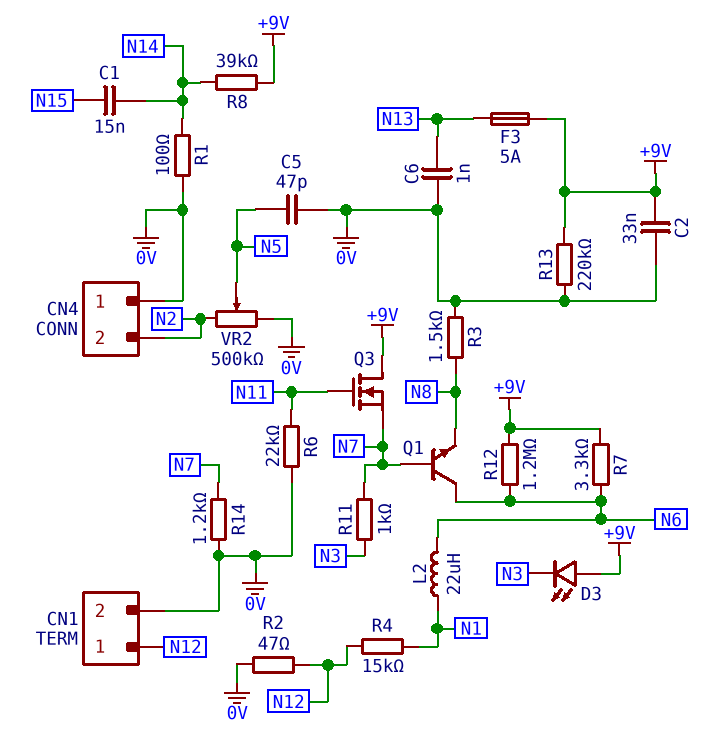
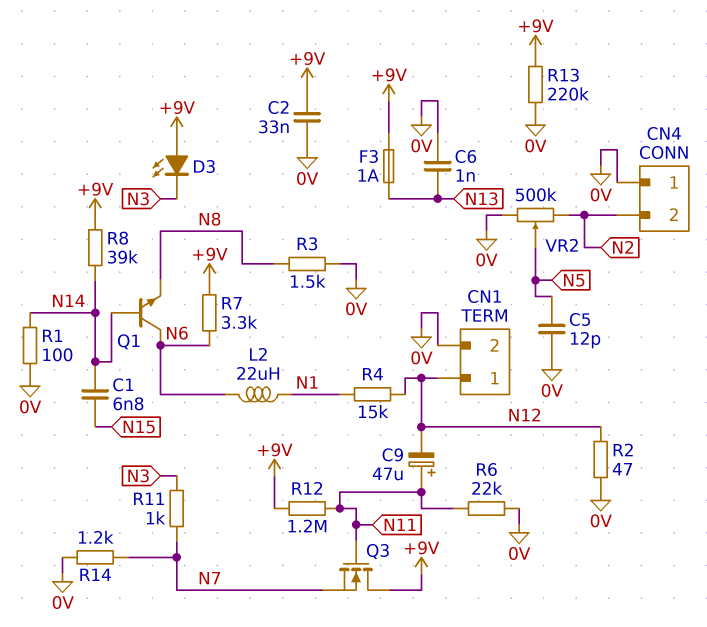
C1: 15nF (N14, N15) -> 6.8nF (N14, N15)
C5: 47pF (0V, N5) -> 12pF (0V, N5)
C9: none -> 47uF (plus N11, minus N12)
F3: 5A (+9V, N13) -> 1A (+9V, N13)
Q1: NPN (B N7, C N6, E N8) -> NPN (B N14, C N6, E N8)
R12: 1.2M (+9V, N6) -> 1.2M (+9V, N11)

